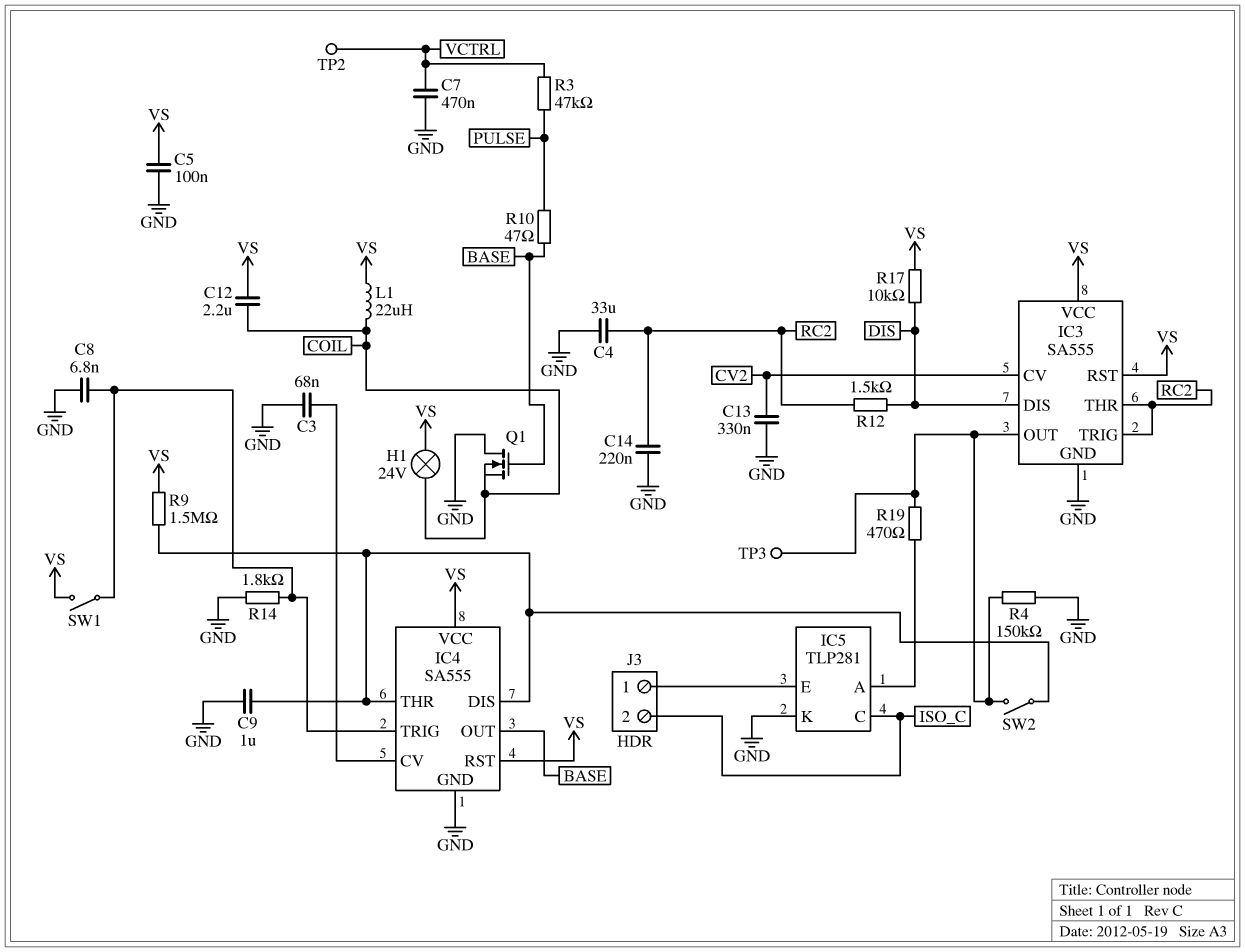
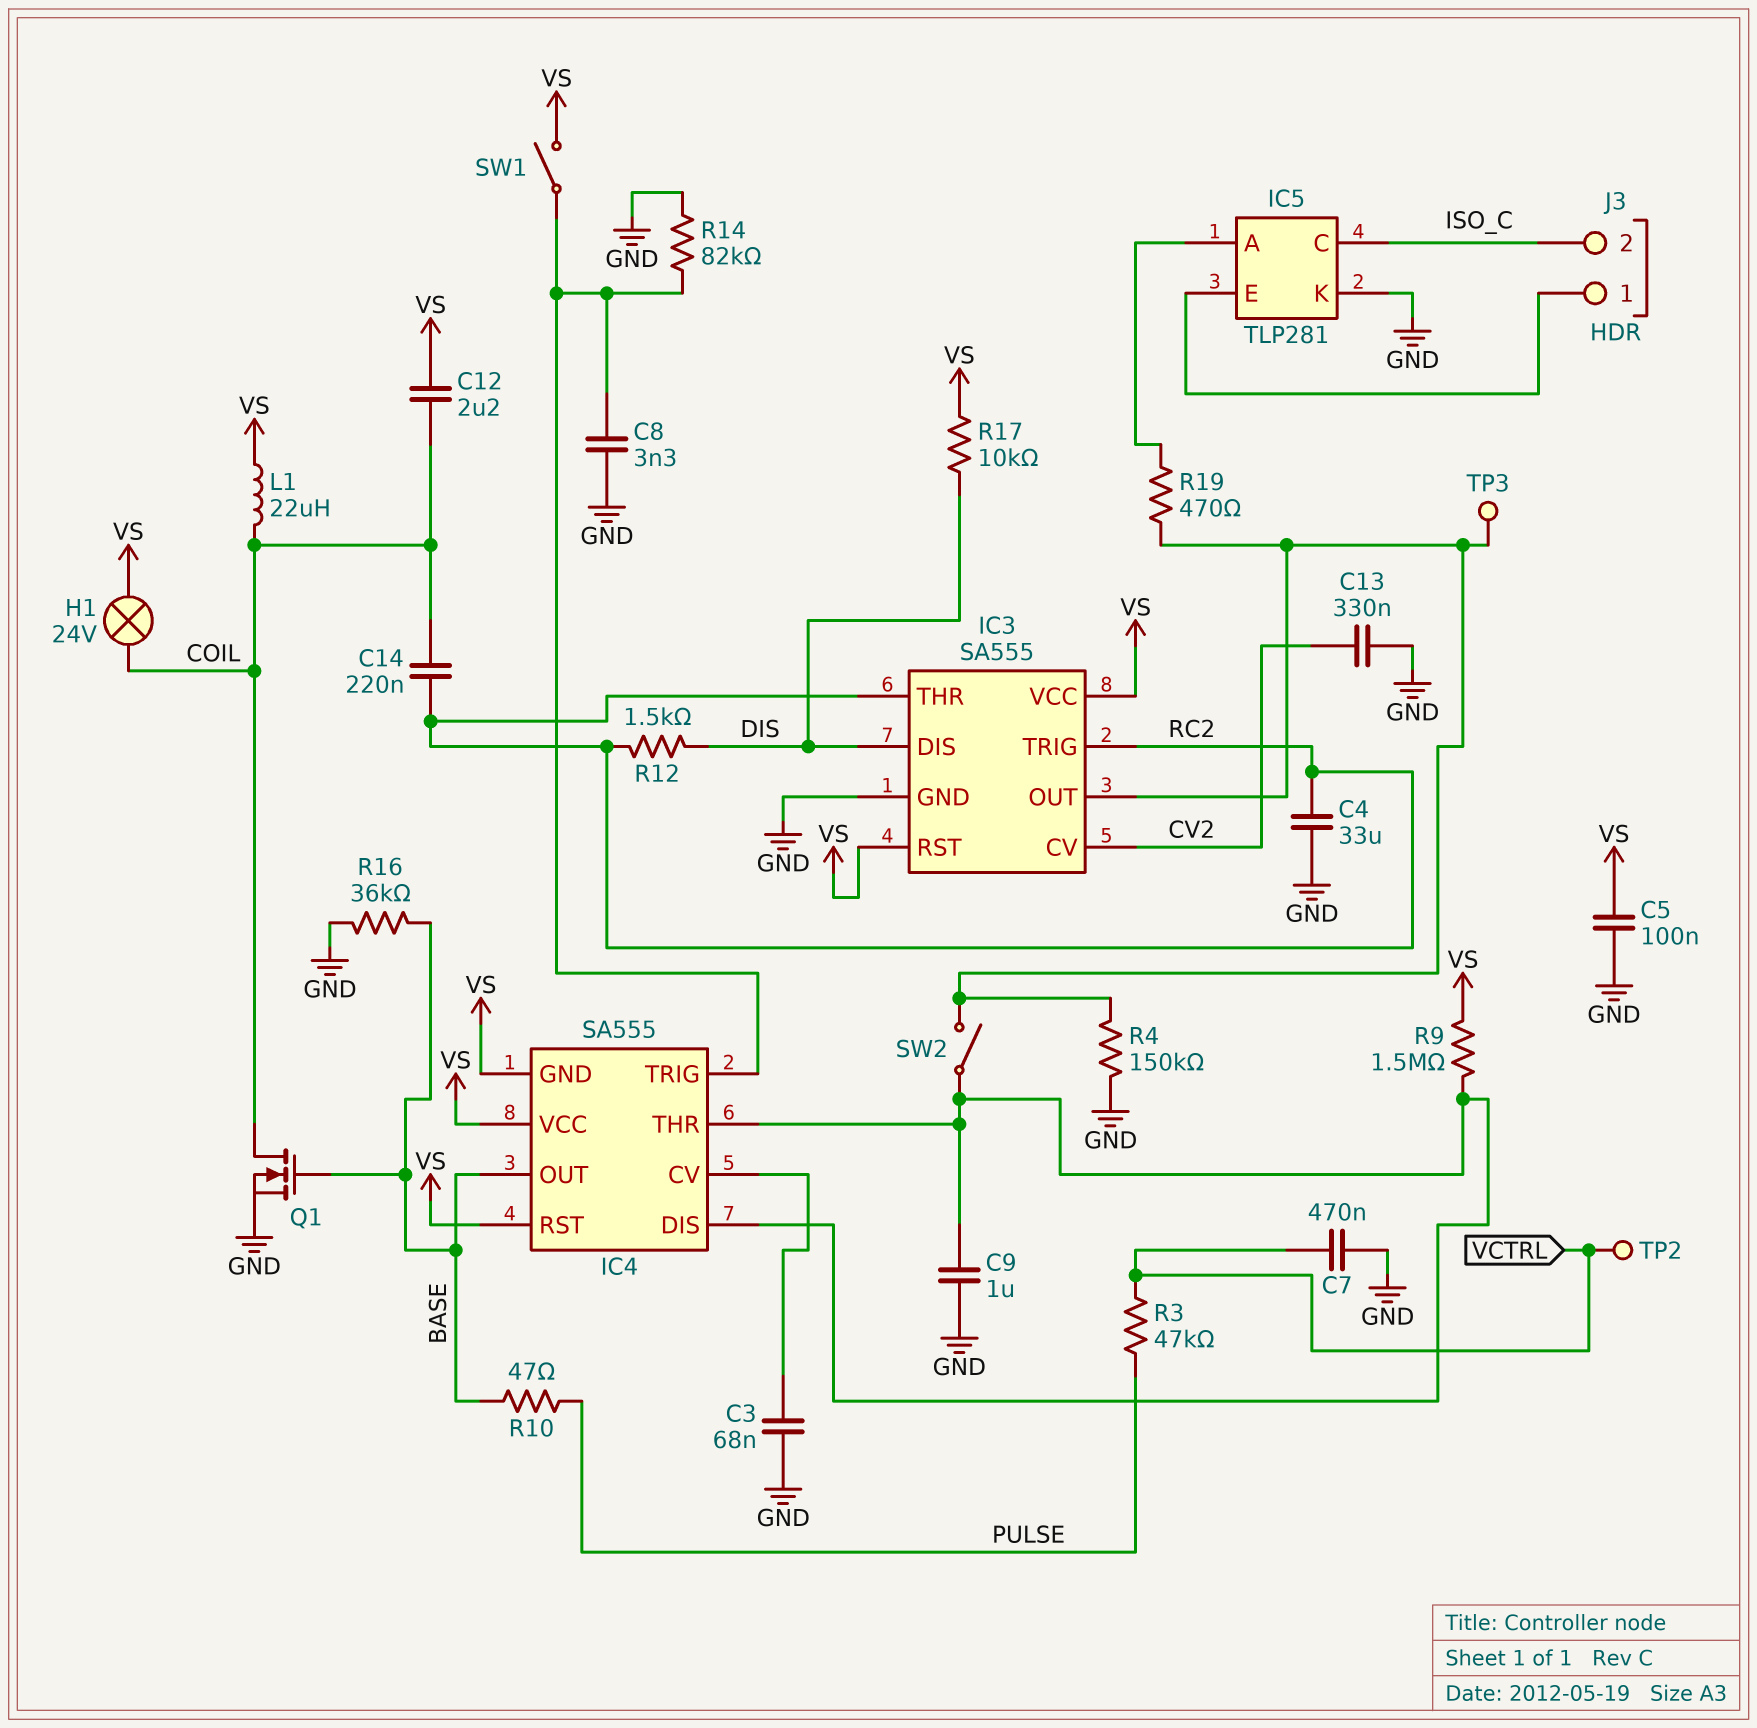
C8: 6.8nF (GND, IC4/TRIG) -> 3.3nF (GND, IC4/TRIG)
C14: 220nF (GND, RC2) -> 220nF (COIL, RC2)
IC4 pin GND: GND -> VS
Q1: NMOS (G BASE, D GND, S COIL) -> NMOS (G BASE, D COIL, S GND)
R14: 1.8k (GND, IC4/TRIG) -> 82k (GND, IC4/TRIG)
R16: none -> 36k (BASE, GND)

